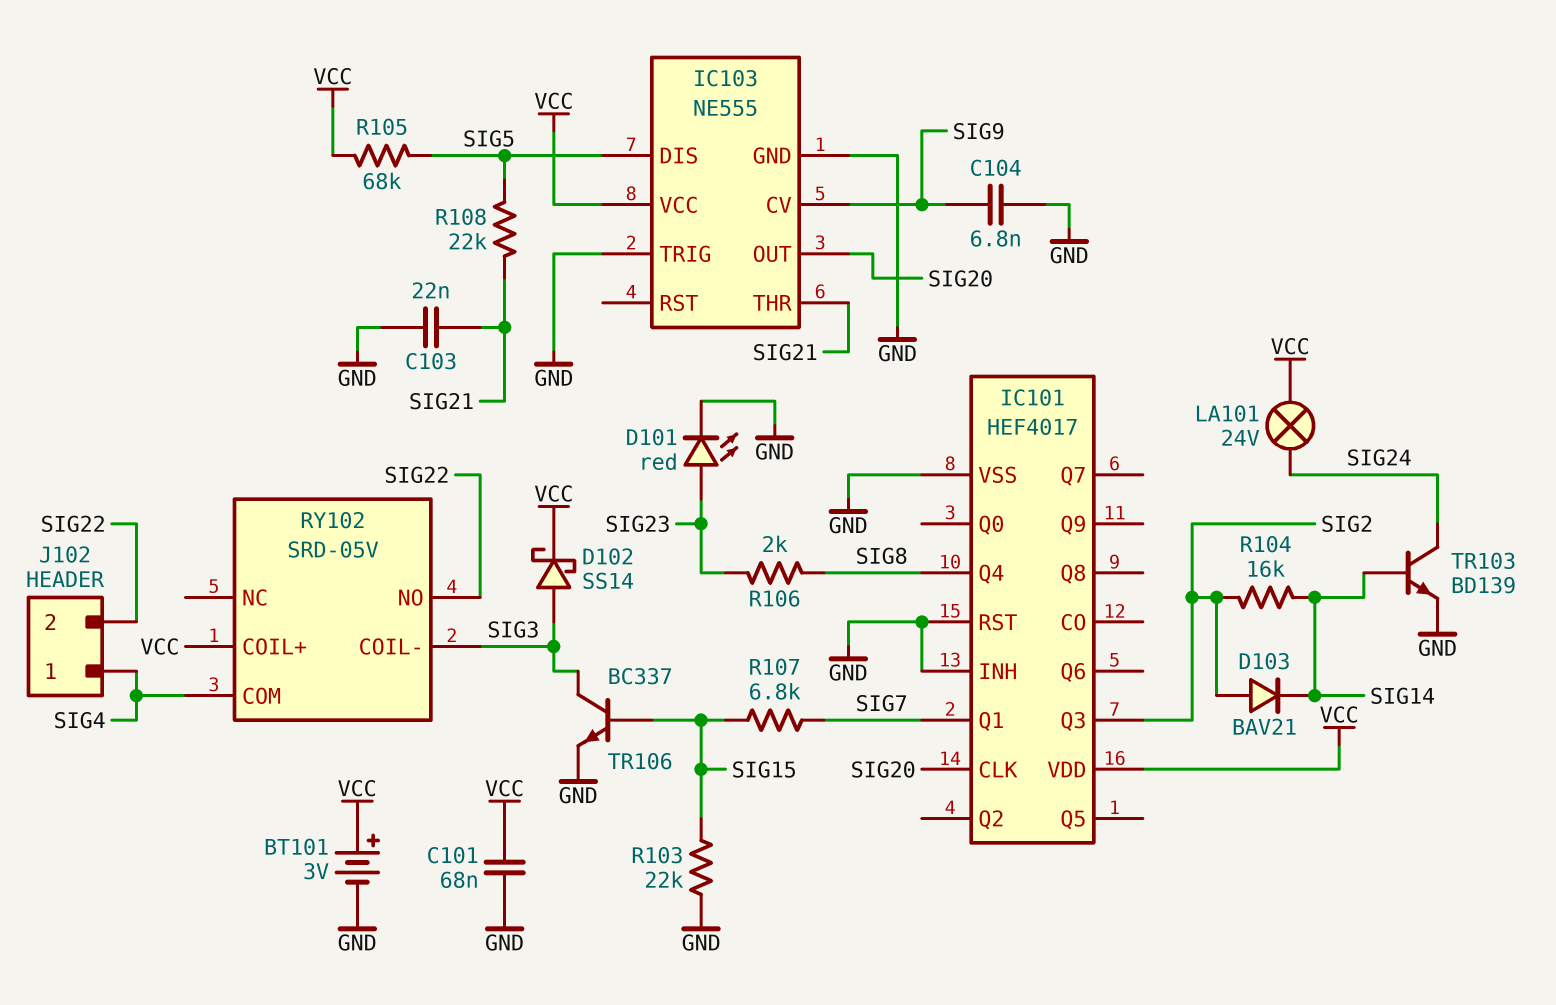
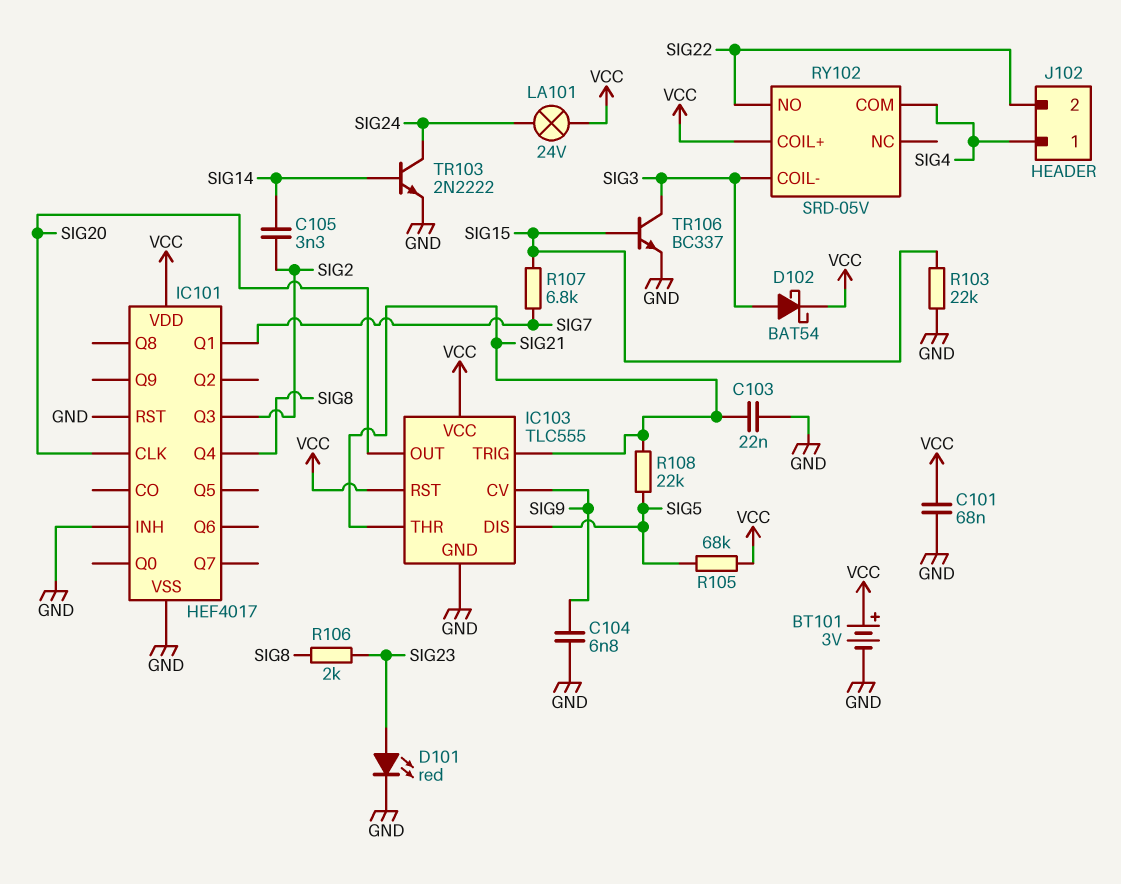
C105: none -> 3.3nF (SIG2, SIG14)
D102: schottky SS14 (A SIG3, K VCC) -> schottky BAT54 (A SIG3, K VCC)
D103: diode BAV21 (A SIG2, K SIG14) -> none
IC103: NE555 -> TLC555
IC103 pin RST: none -> VCC
IC103 pin TRIG: GND -> SIG21
R104: 16k (SIG2, SIG14) -> none
TR103: NPN BD139 (B SIG14, C SIG24, E GND) -> NPN 2N2222 (B SIG14, C SIG24, E GND)

